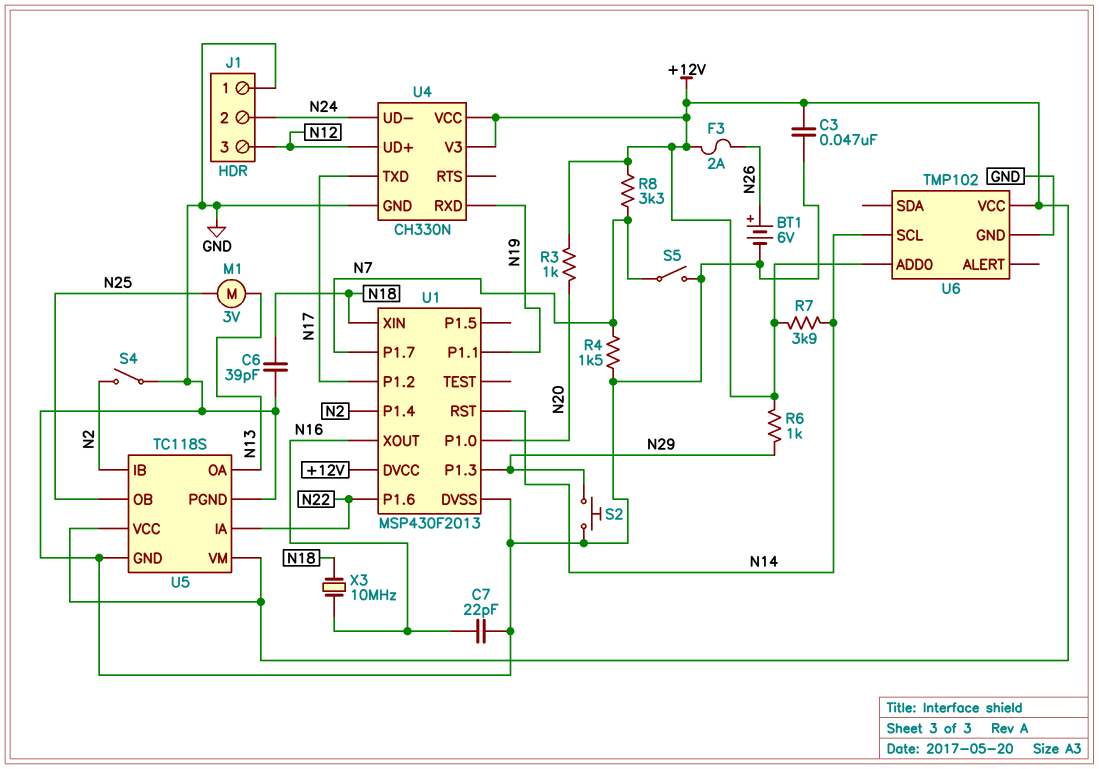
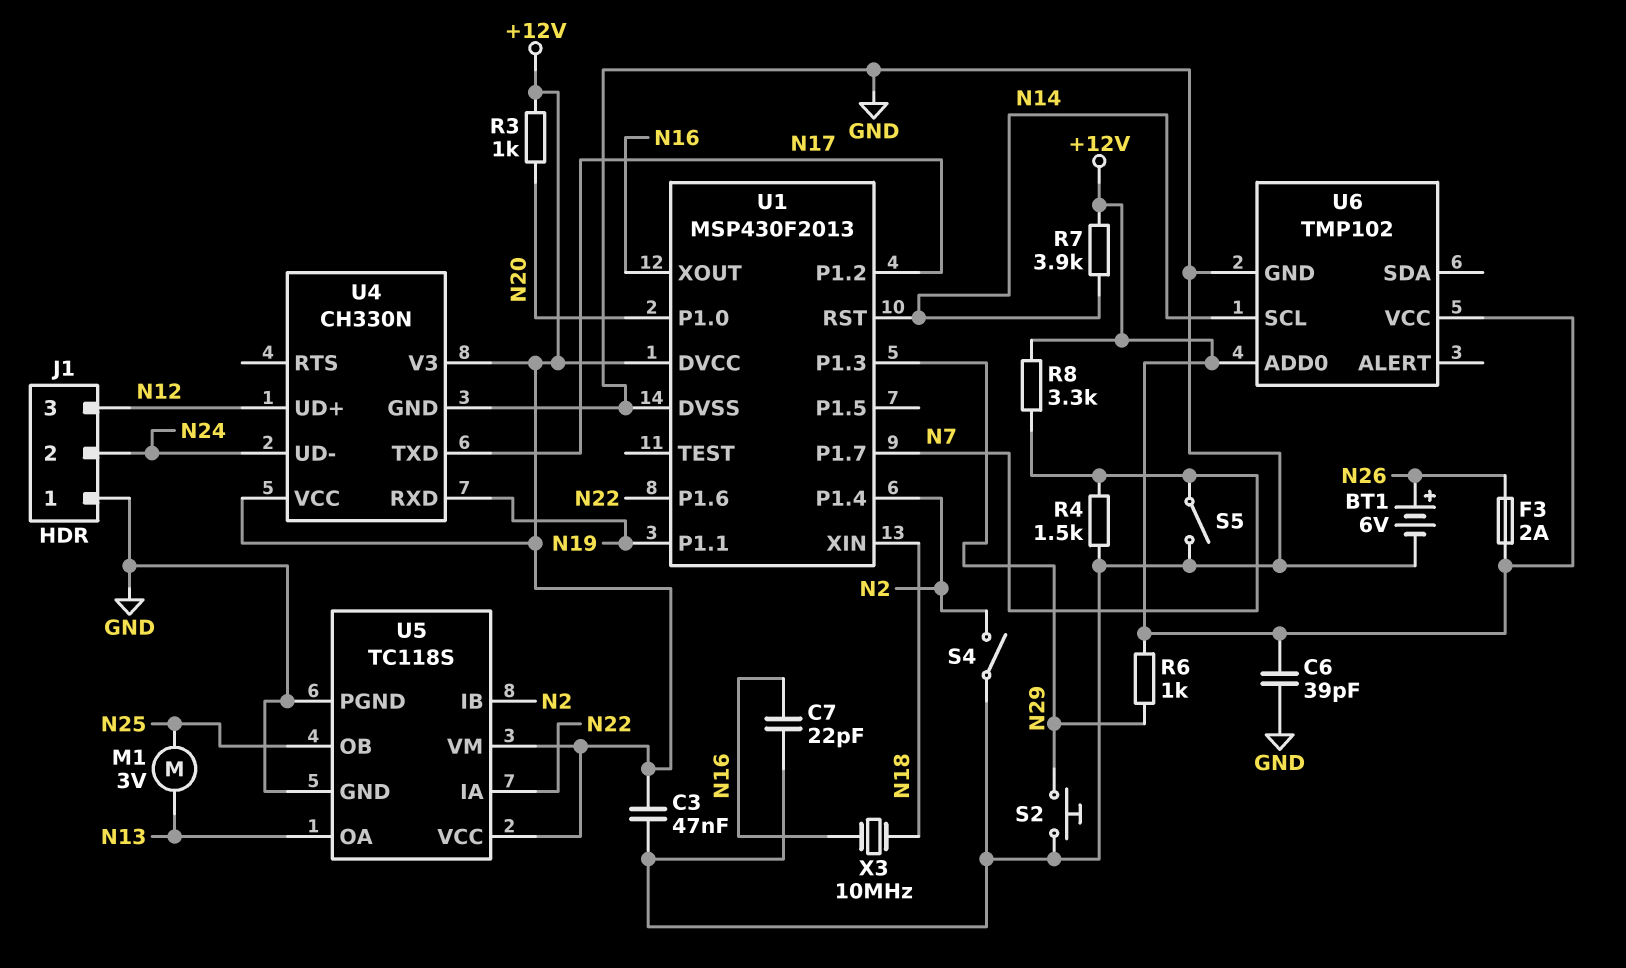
C6: 39pF (GND, N18) -> 39pF (+12V, GND)

